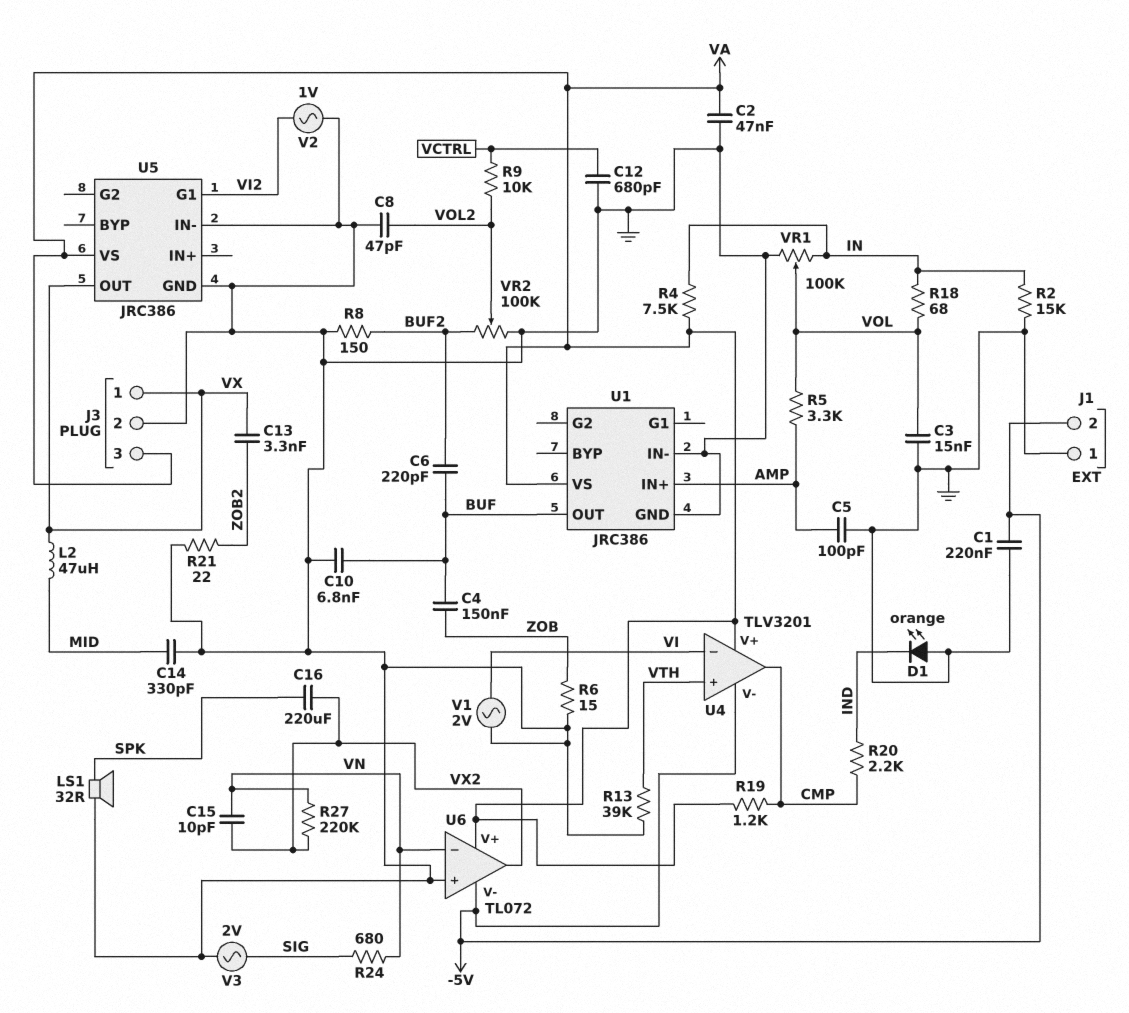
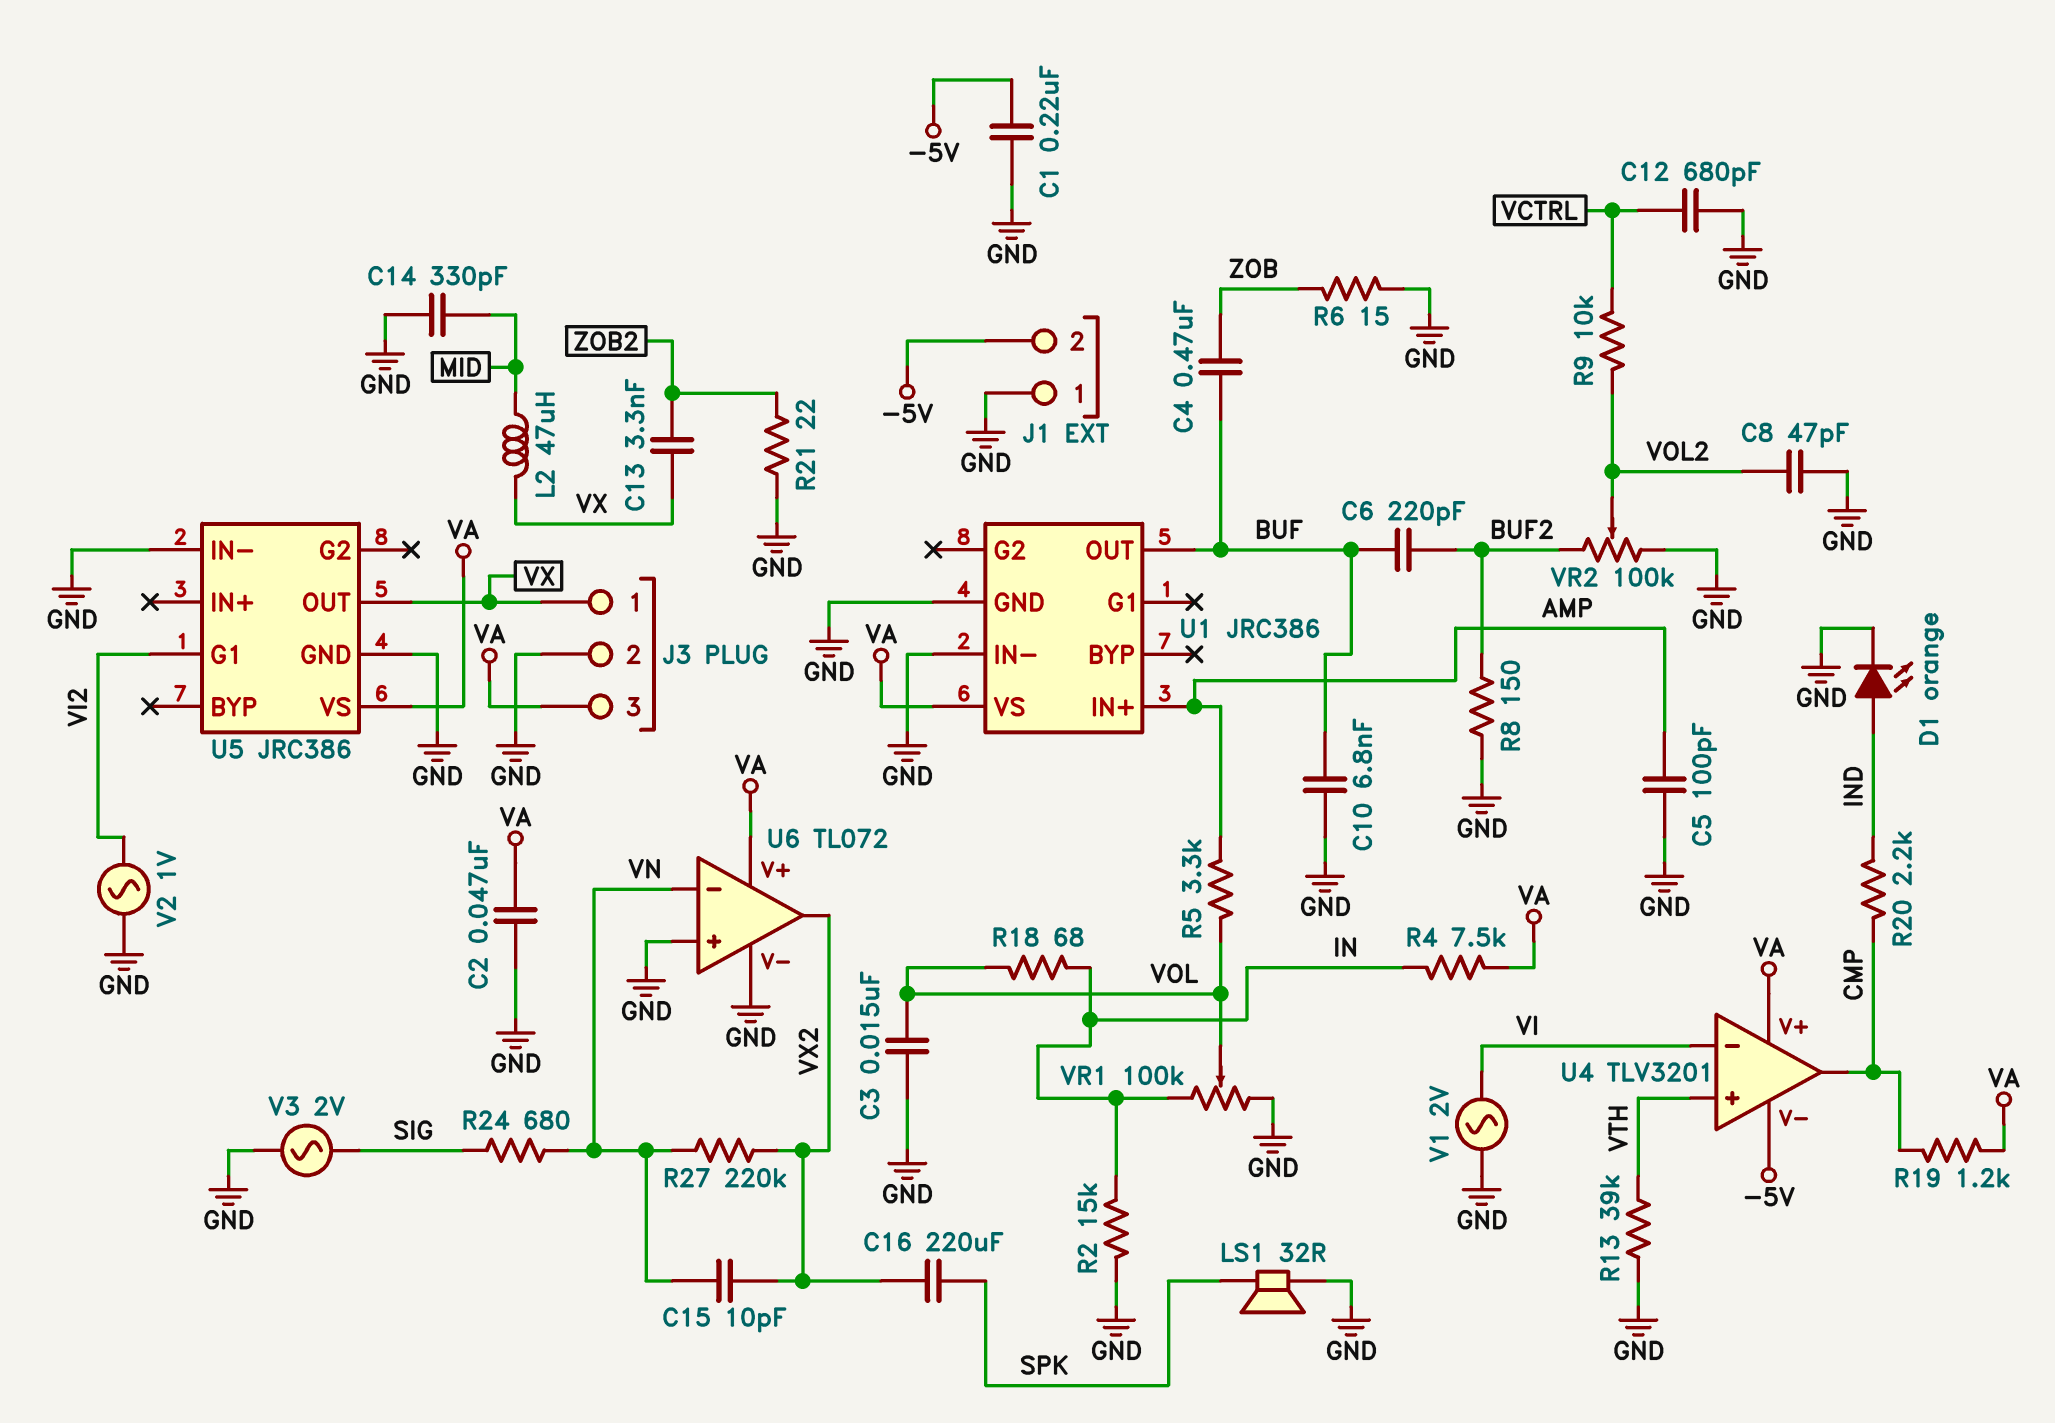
C4: 150nF (BUF, ZOB) -> 470nF (BUF, ZOB)
D1: LED orange (A GND, K IND) -> LED orange (A IND, K GND)
U6 pin V-: -5V -> GND

